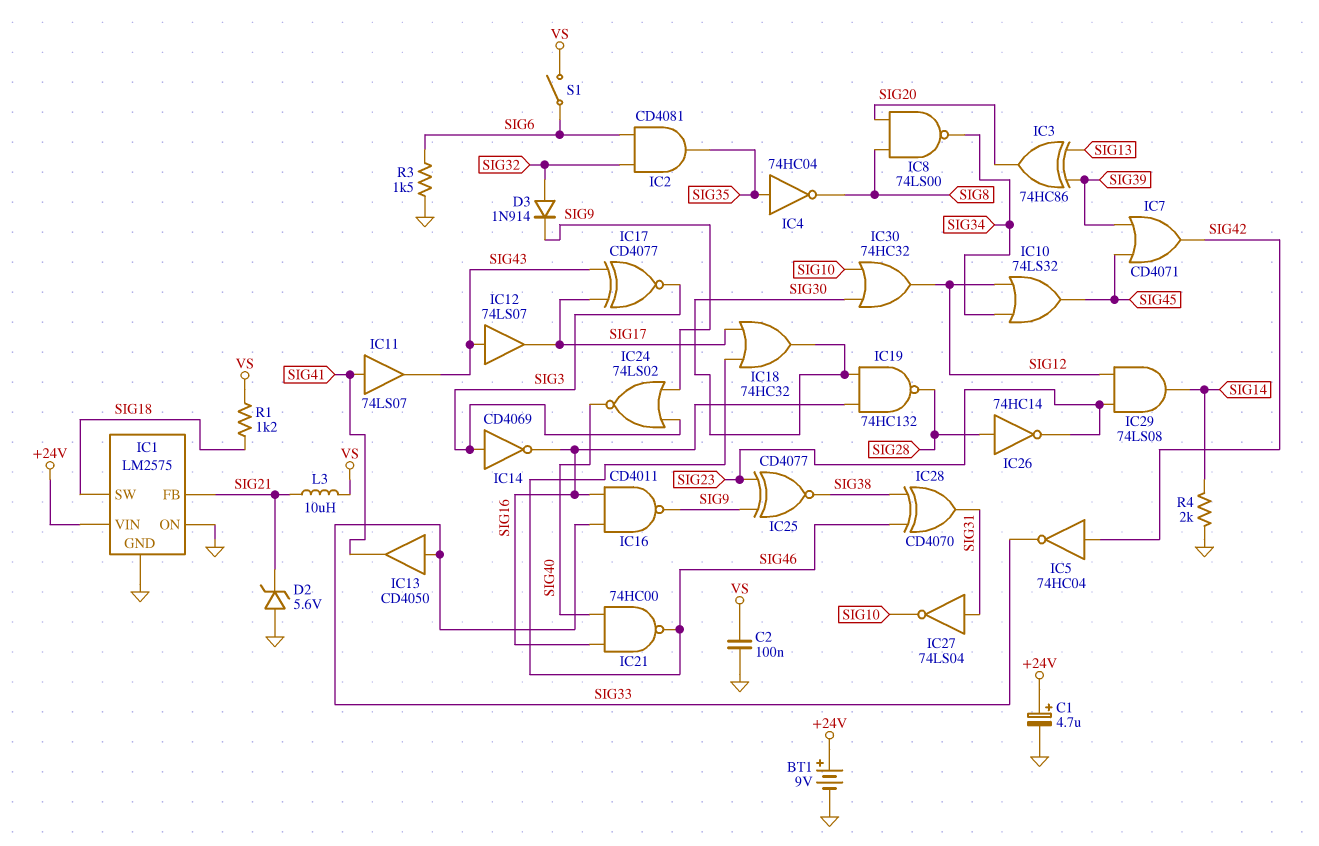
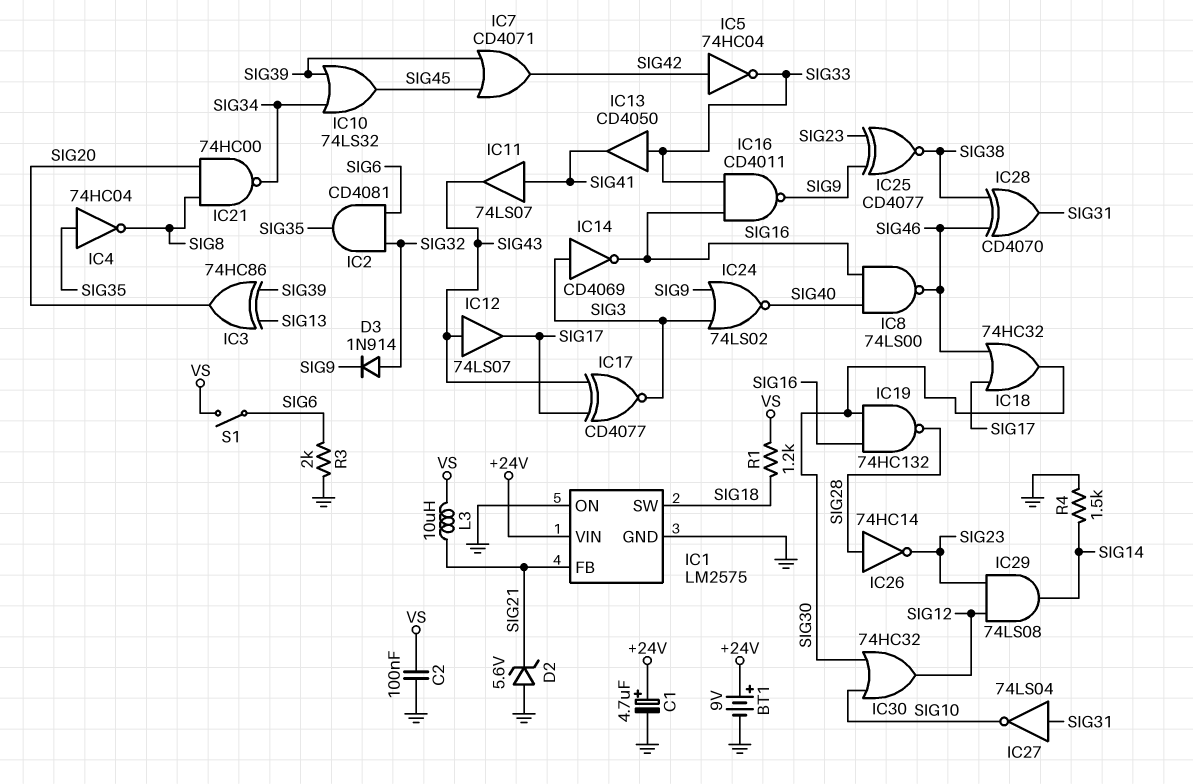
IC8: NAND 74LS00 (in SIG8, in SIG20, out SIG34) -> NAND 74LS00 (in SIG16, in SIG40, out SIG46)
IC10: OR 74LS32 (in SIG12, in SIG34, out SIG45) -> OR 74LS32 (in SIG34, in SIG39, out SIG45)
IC21: NAND 74HC00 (in SIG16, in SIG40, out SIG46) -> NAND 74HC00 (in SIG8, in SIG20, out SIG34)
R3: 1.5k (GND, SIG6) -> 2k (GND, SIG6)
R4: 2k (GND, SIG14) -> 1.5k (GND, SIG14)

